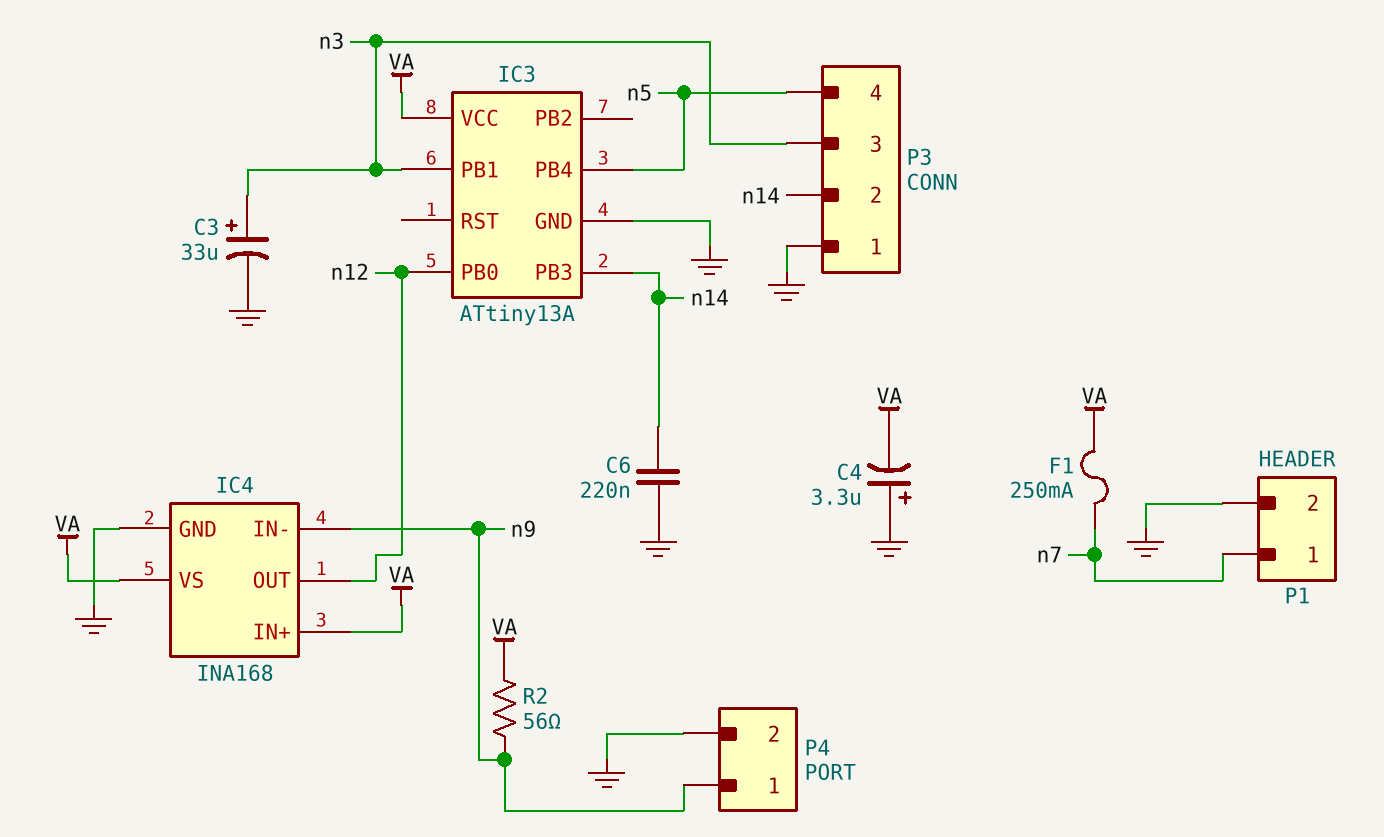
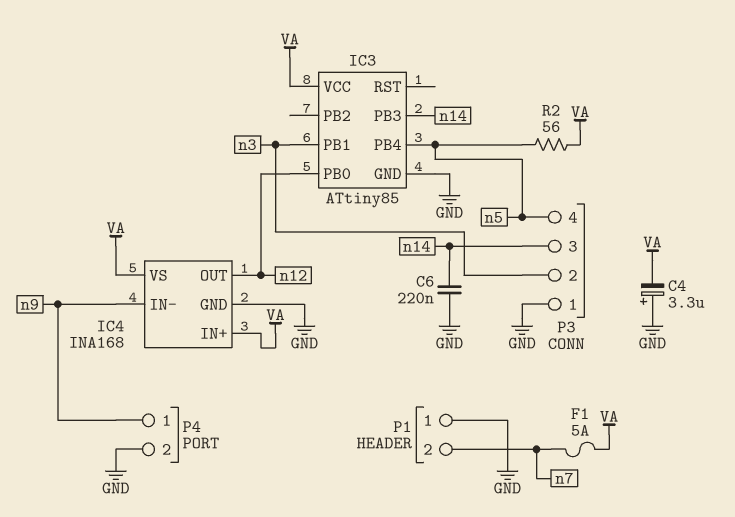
C3: 33uF (plus n3, minus GND) -> none
F1: 250mA (VA, n7) -> 5A (VA, n7)
IC3: ATtiny13A -> ATtiny85
P1 pin 1: n7 -> GND
P1 pin 2: GND -> n7
P3 pin 2: n14 -> n3
P3 pin 3: n3 -> n14
R2: 56 (VA, n9) -> 56 (VA, n5)

